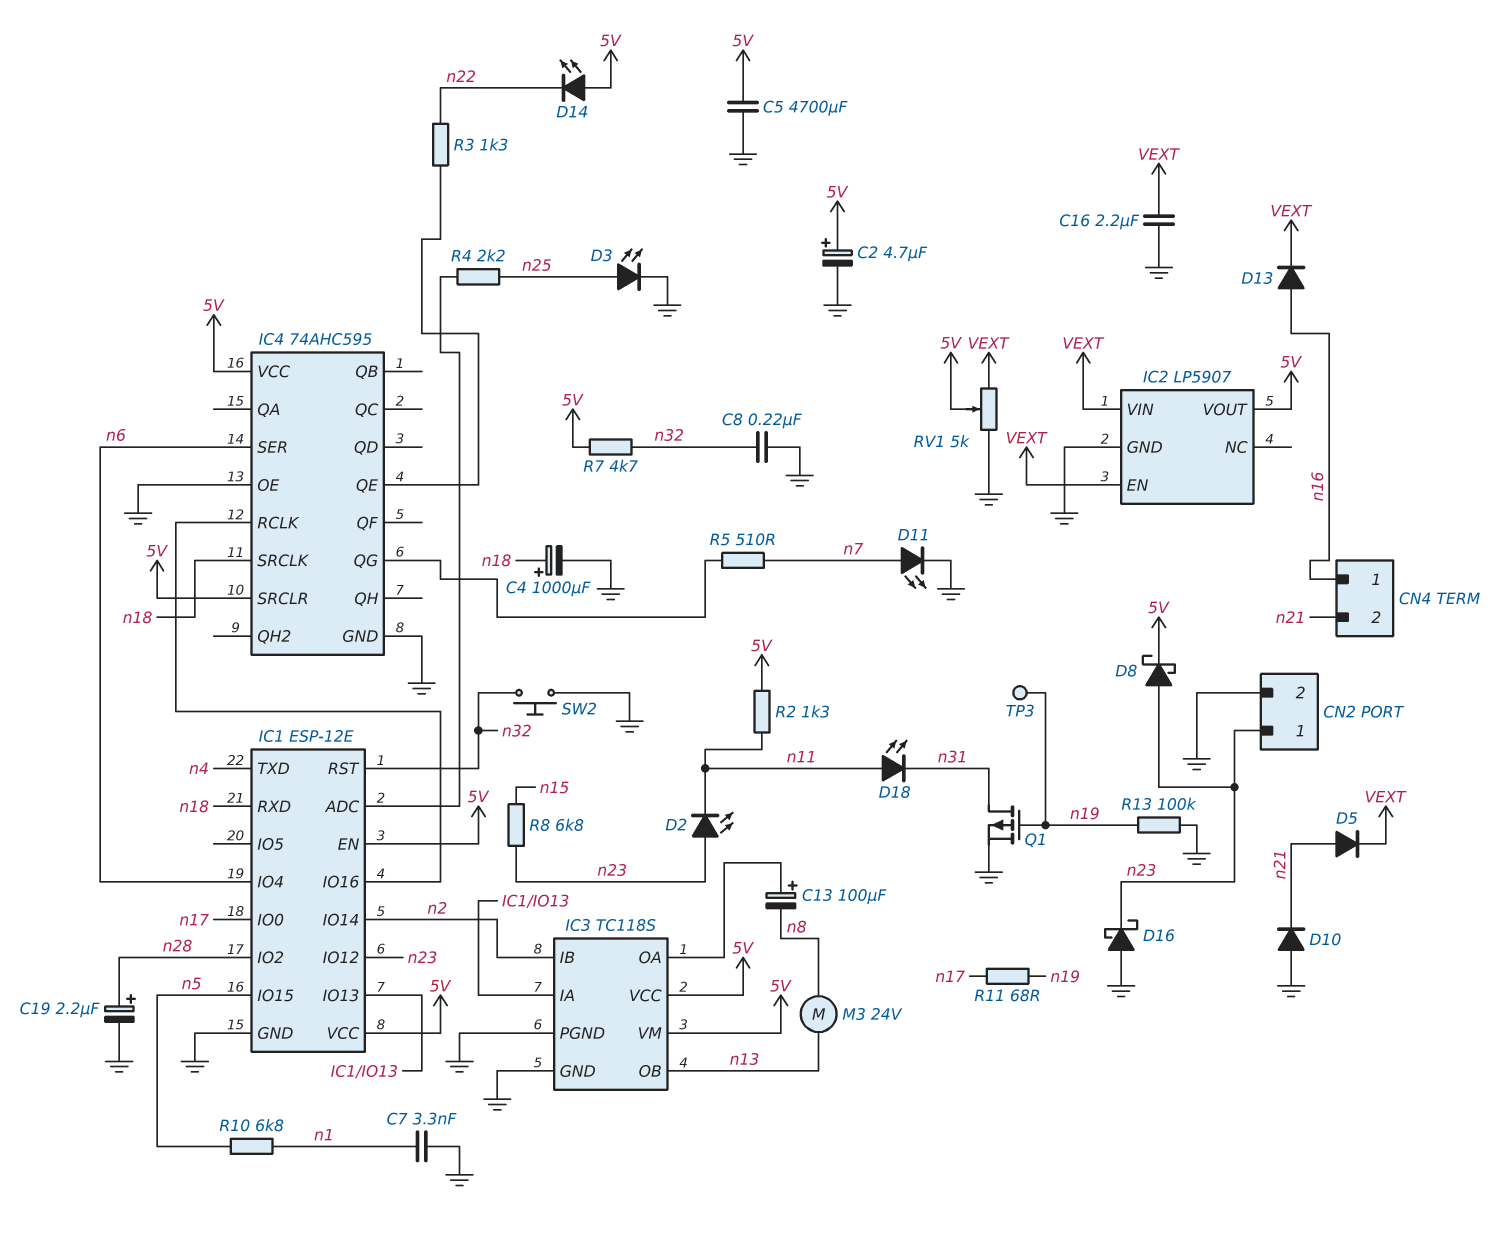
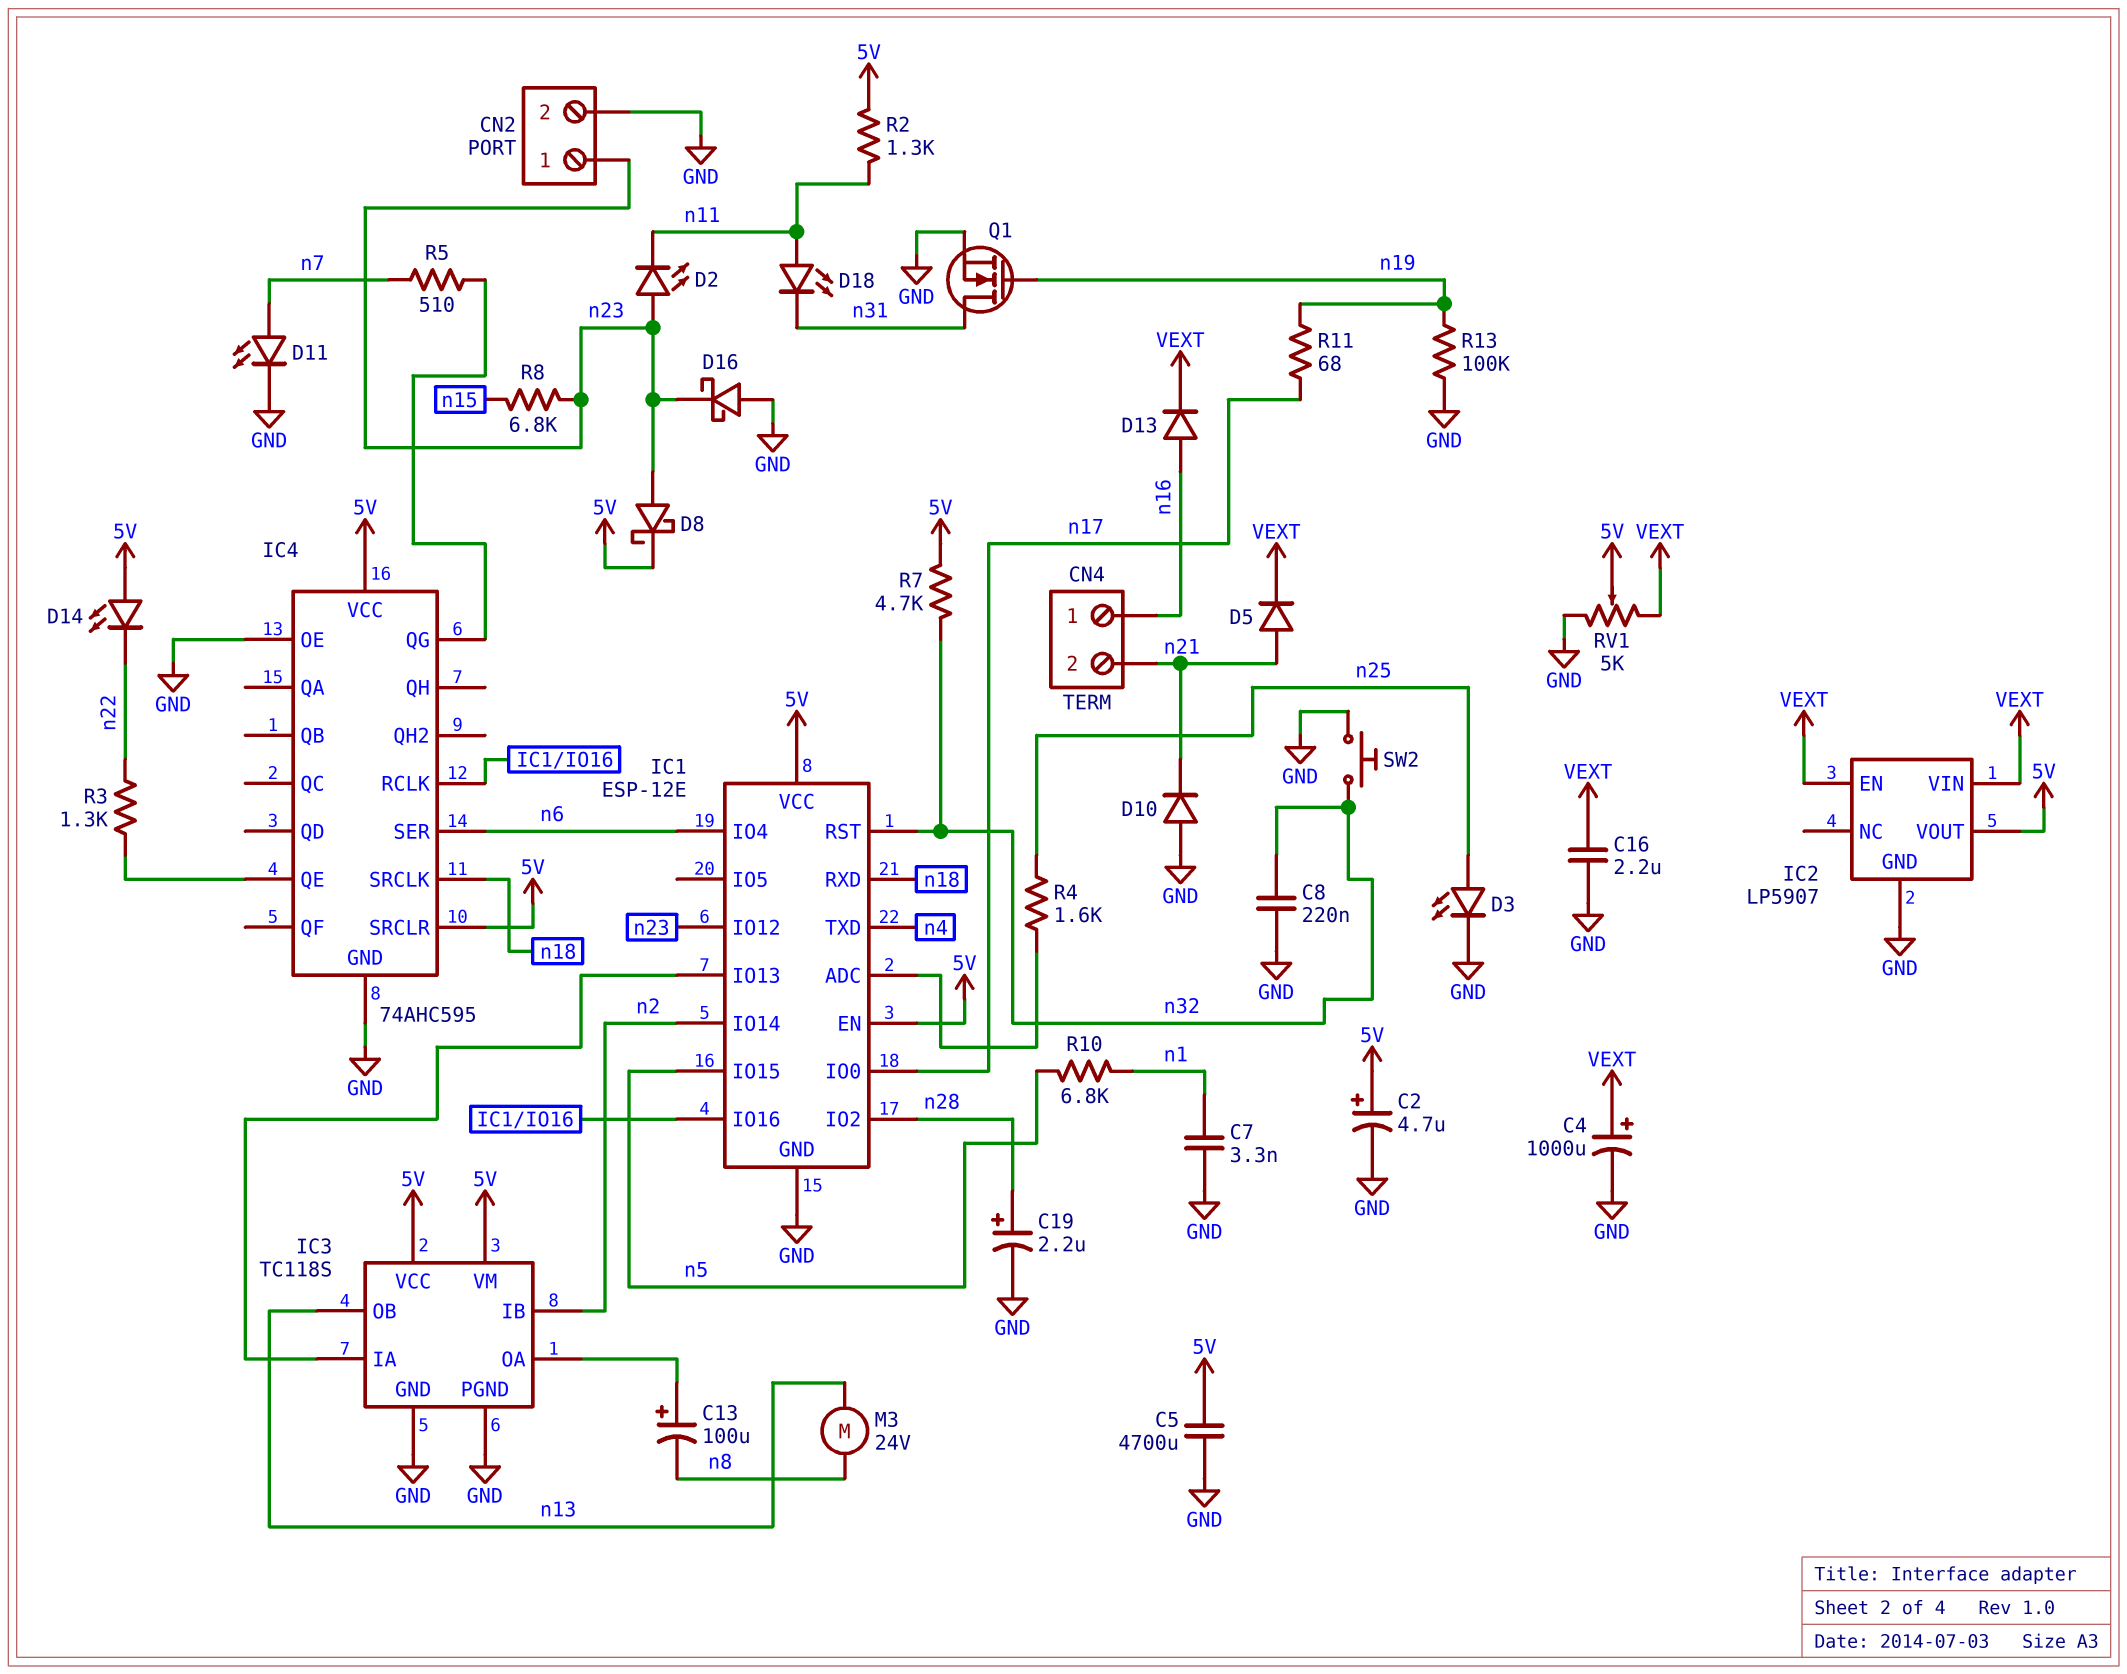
C4: 1000uF (plus n18, minus GND) -> 1000uF (plus VEXT, minus GND)
Q1: PMOS (G n19, D n31, S GND) -> NMOS (G n19, D n31, S GND)
R4: 2.2k (IC1/ADC, n25) -> 1.6k (IC1/ADC, n25)
TP3: test point (n19) -> none

